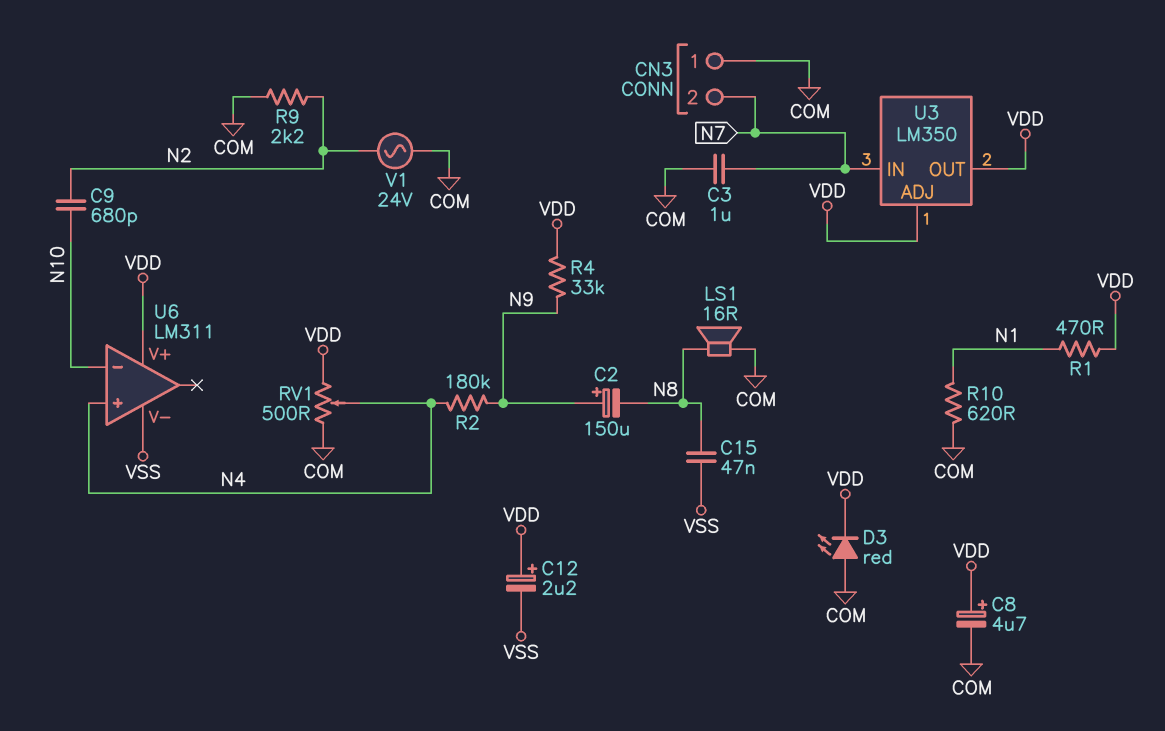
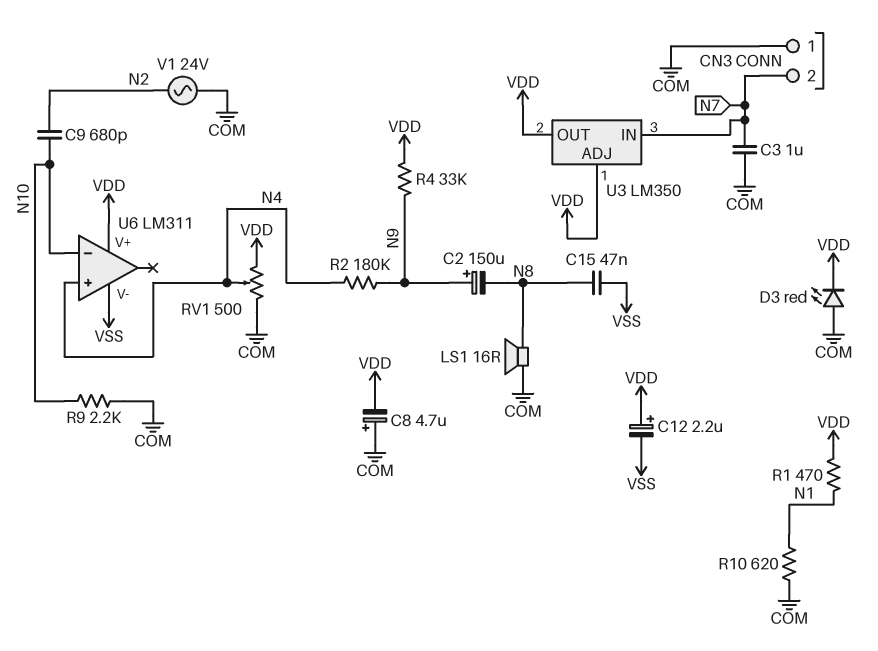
C8: 4.7uF (plus VDD, minus COM) -> 4.7uF (plus COM, minus VDD)
R9: 2.2k (COM, N2) -> 2.2k (COM, N10)

